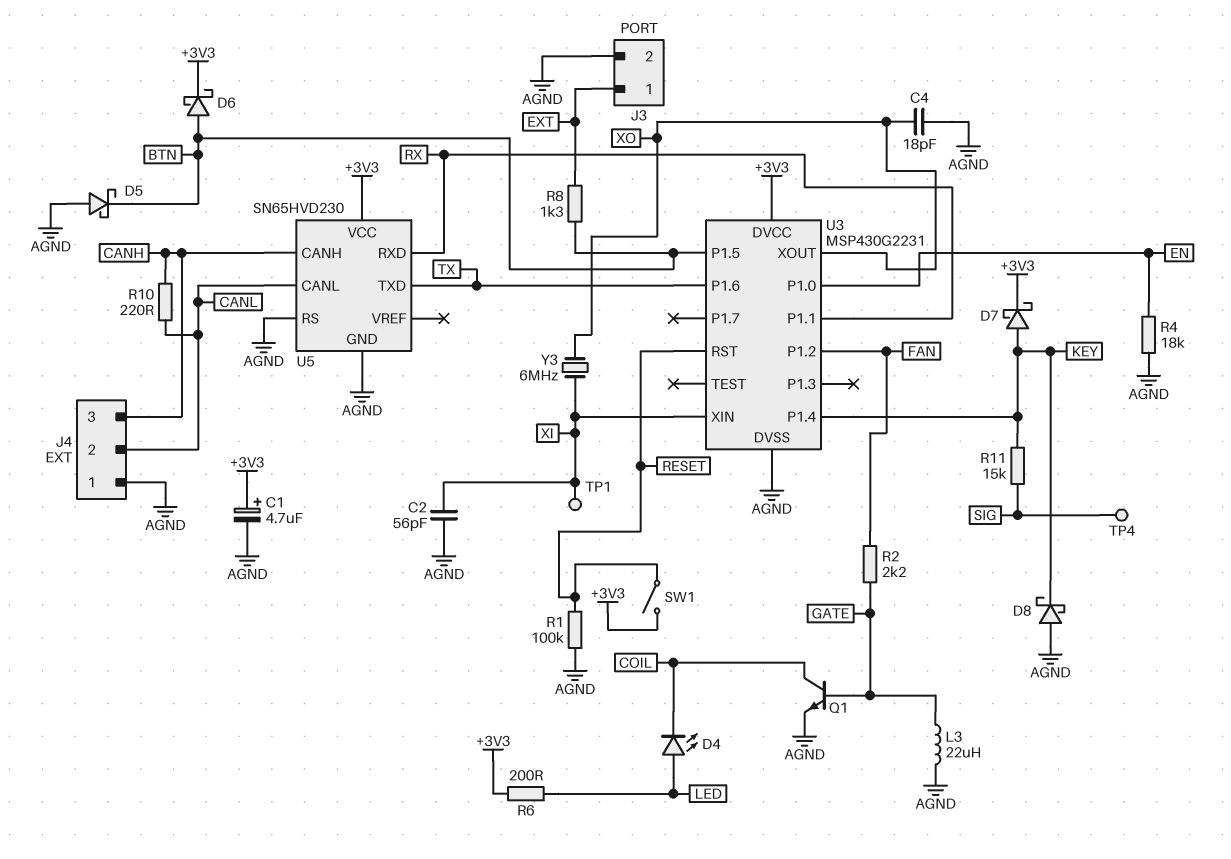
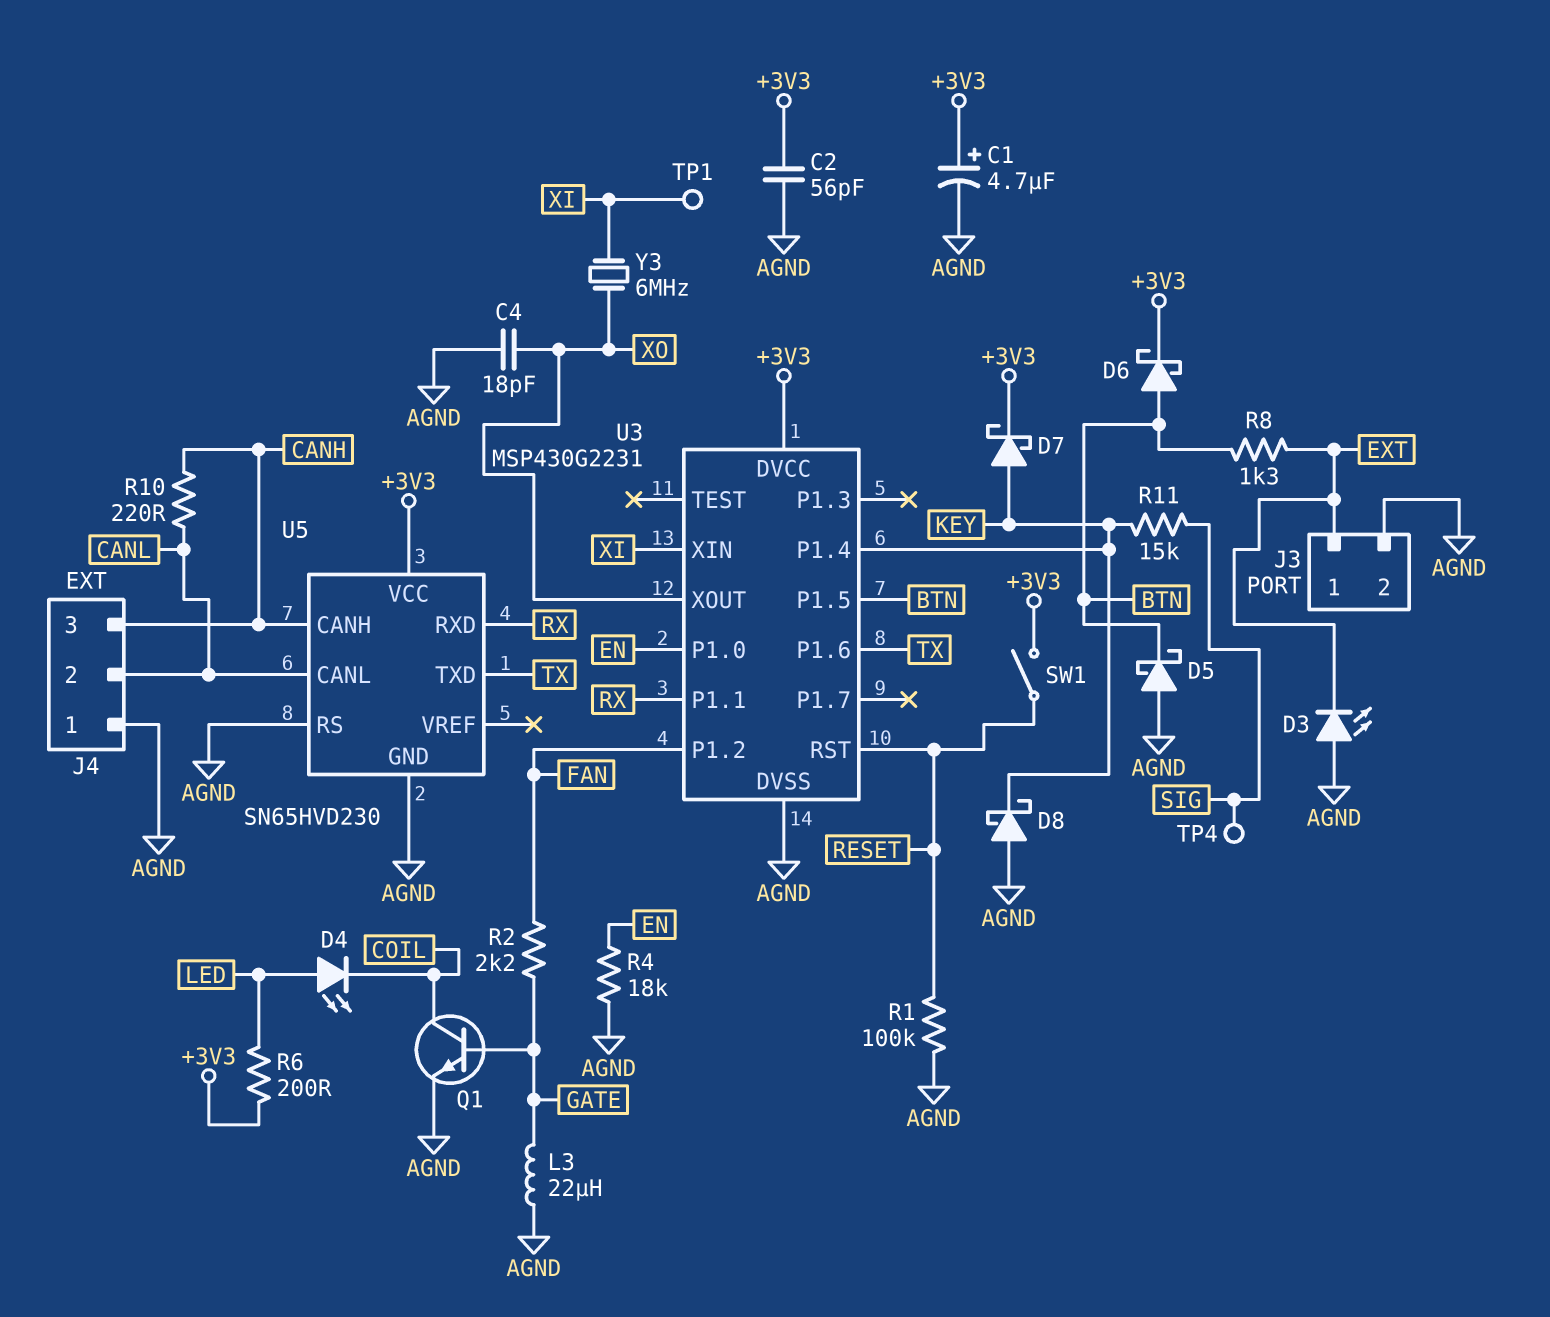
C2: 56pF (AGND, XI) -> 56pF (+3V3, AGND)
D3: none -> LED (A AGND, K EXT)

